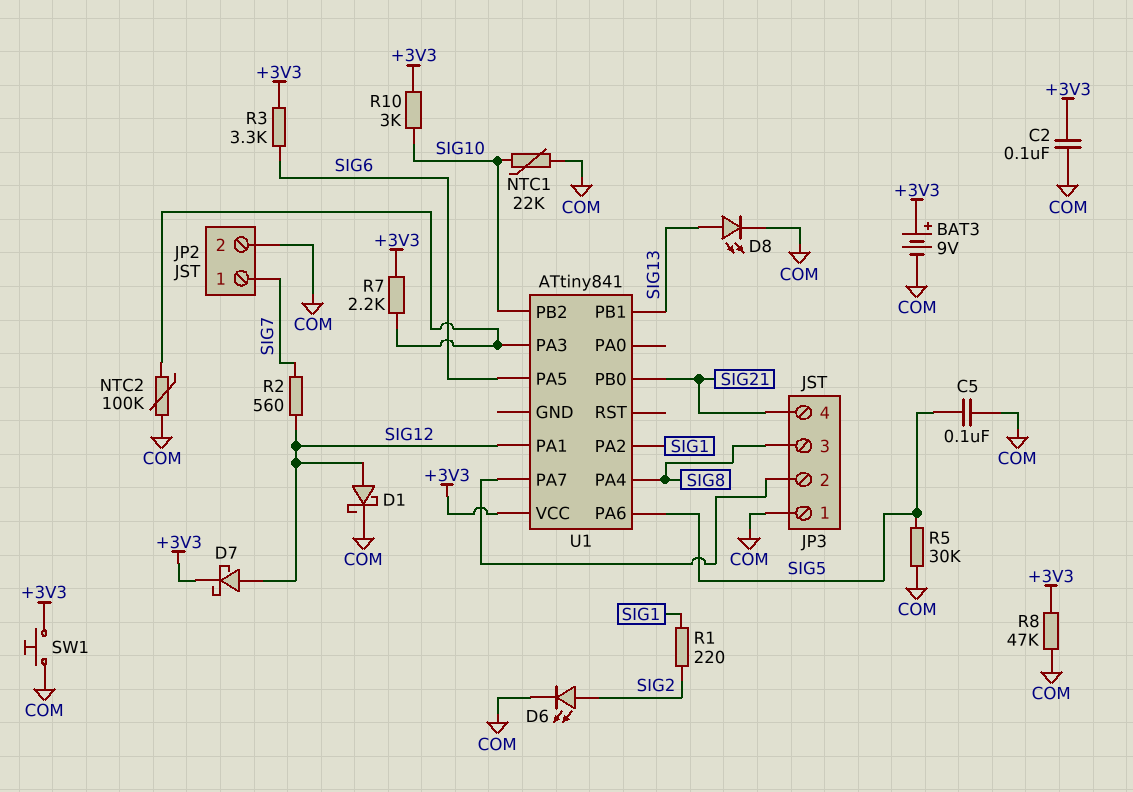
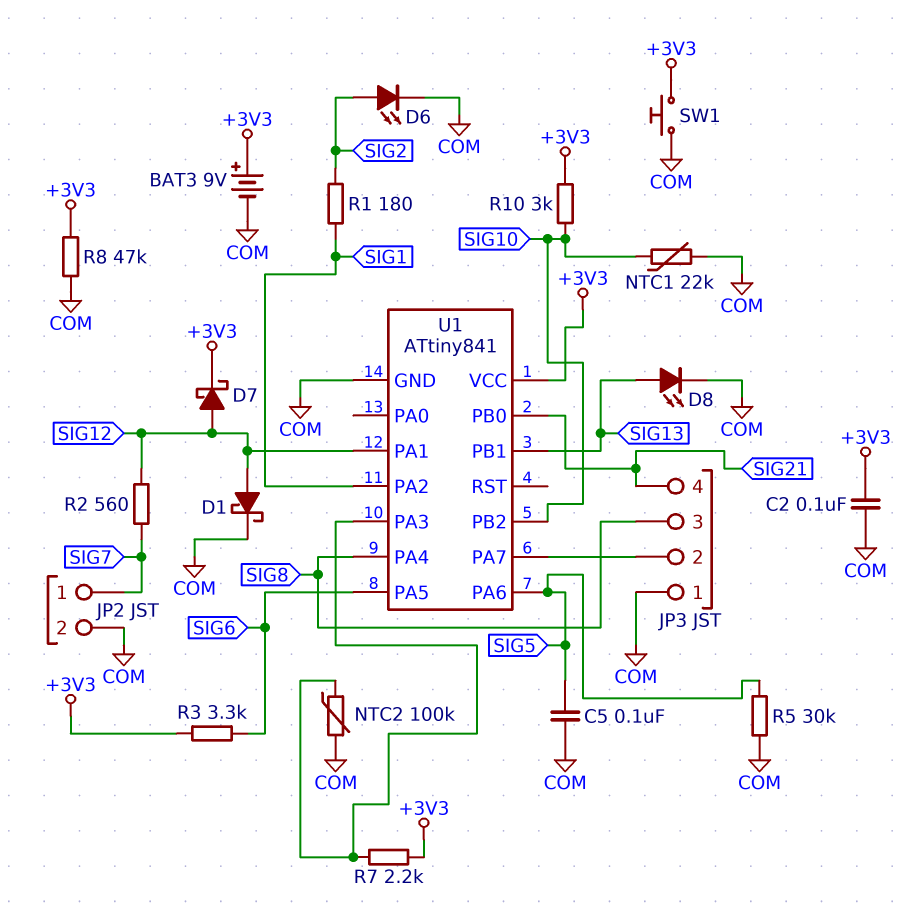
R1: 220 (SIG1, SIG2) -> 180 (SIG1, SIG2)
U1 pin GND: none -> COM

